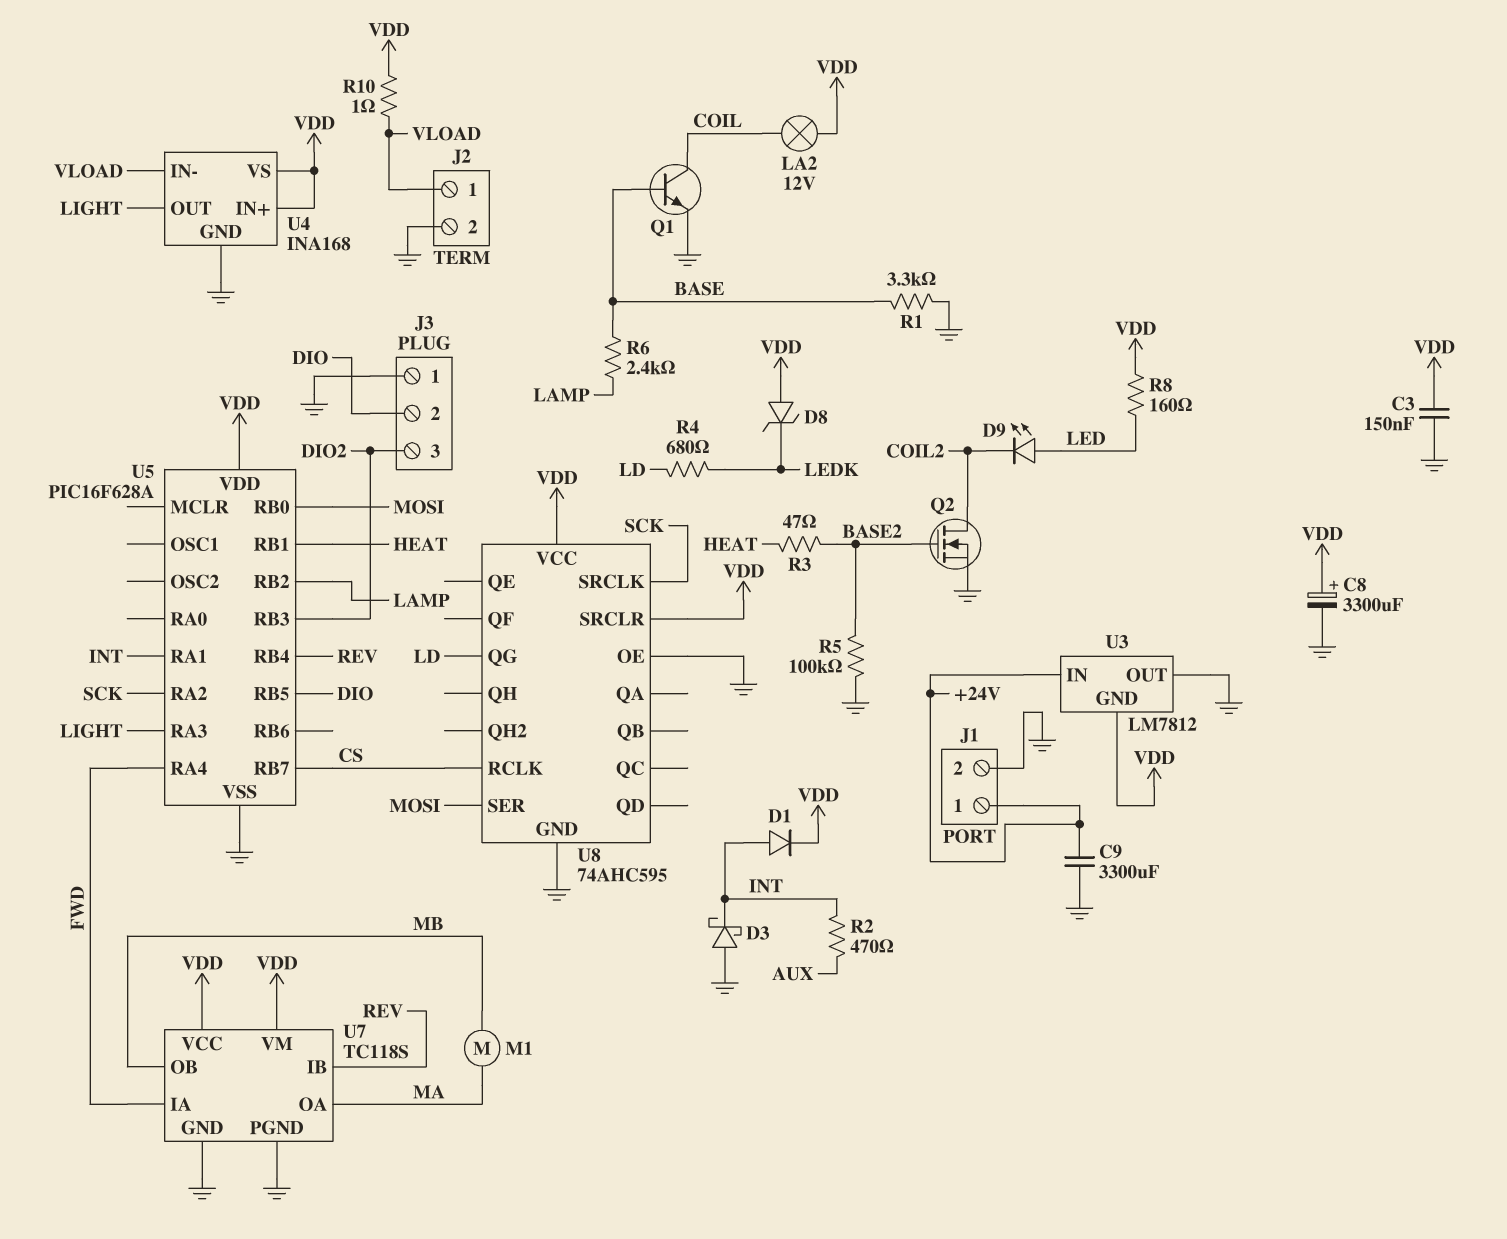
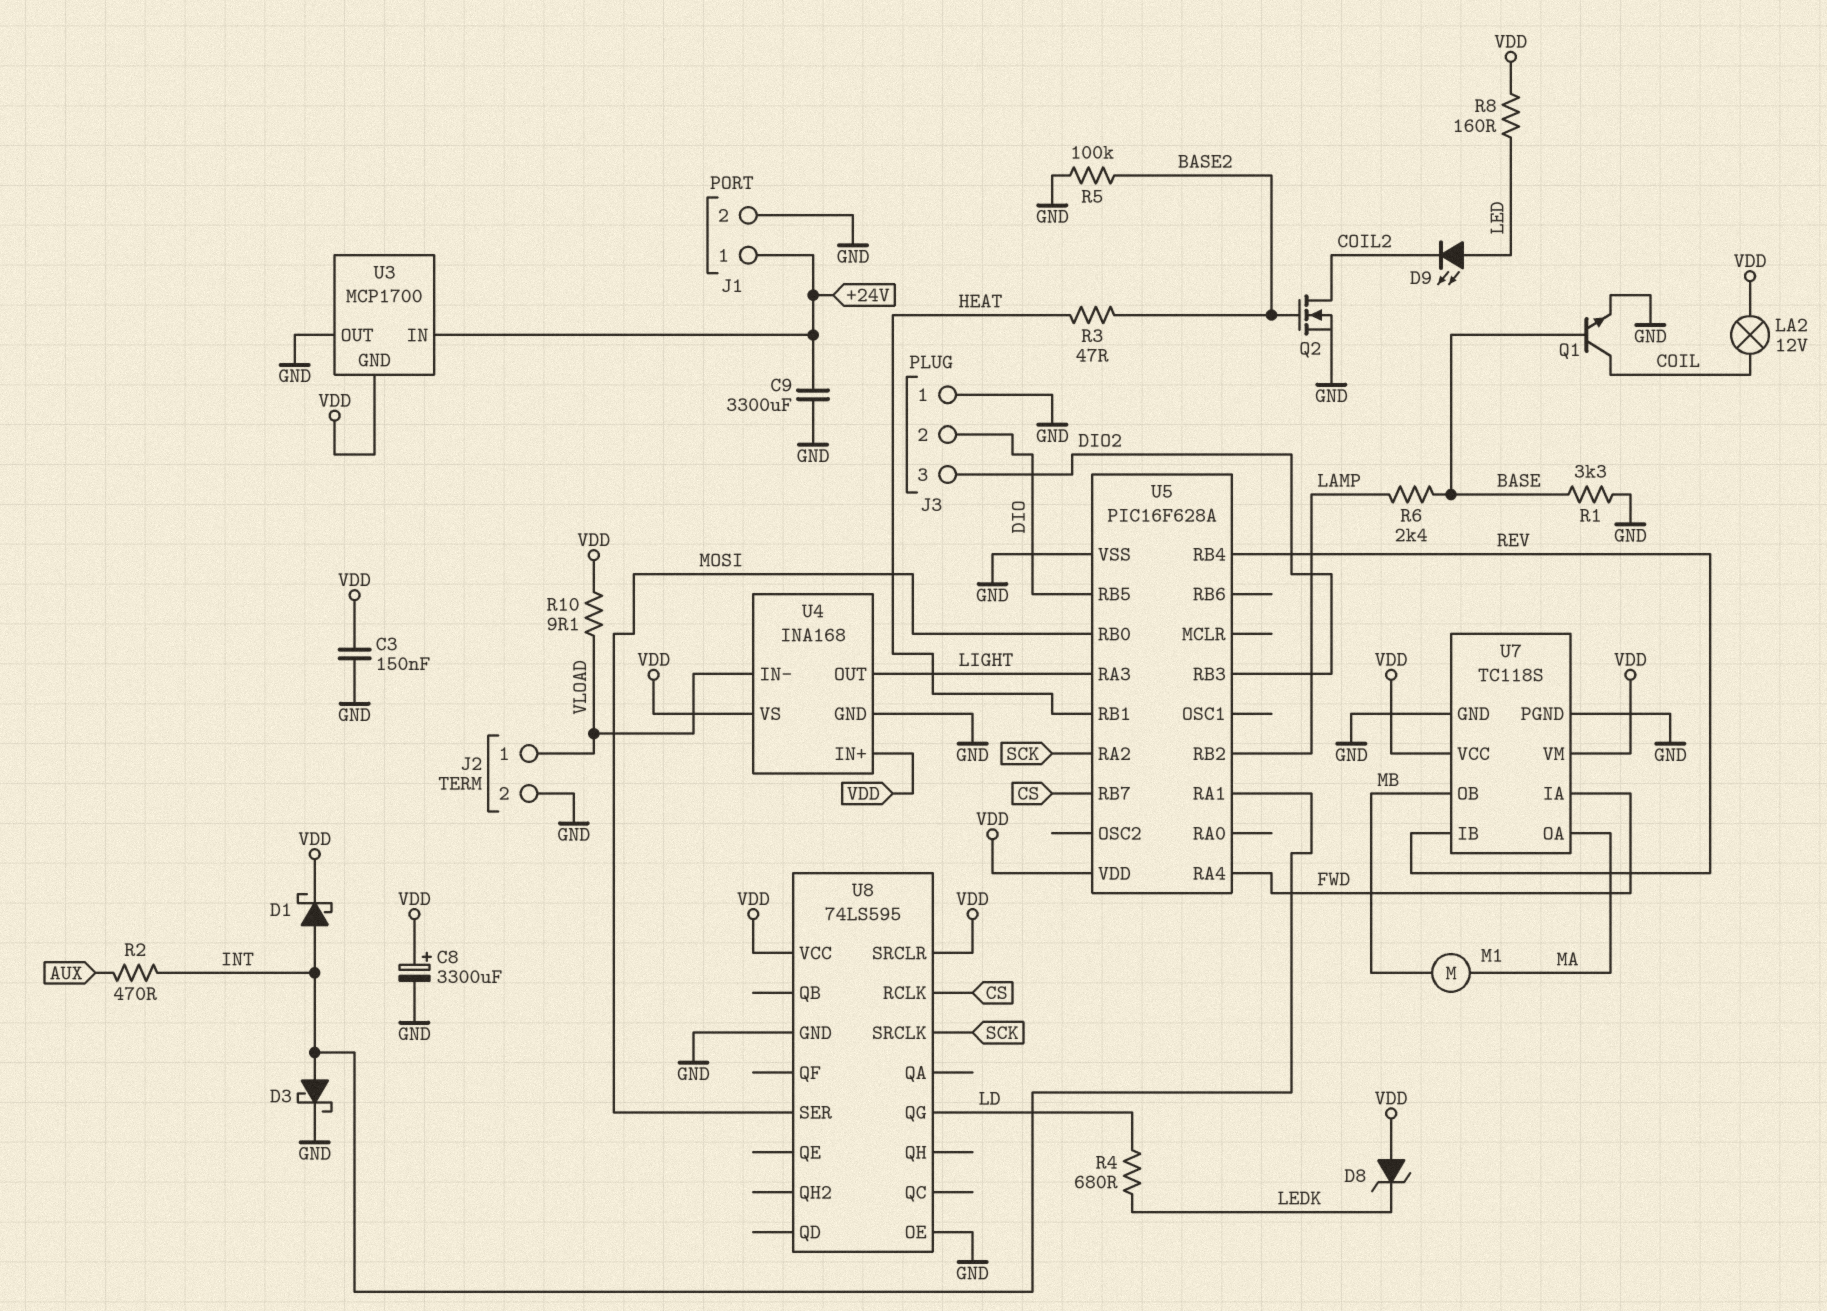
D1: diode (A INT, K VDD) -> schottky (A INT, K VDD)
D3: schottky (A GND, K INT) -> schottky (A INT, K GND)
R10: 1 (VDD, VLOAD) -> 9.1 (VDD, VLOAD)
U3: LM7812 -> MCP1700
U8: 74AHC595 -> 74LS595

